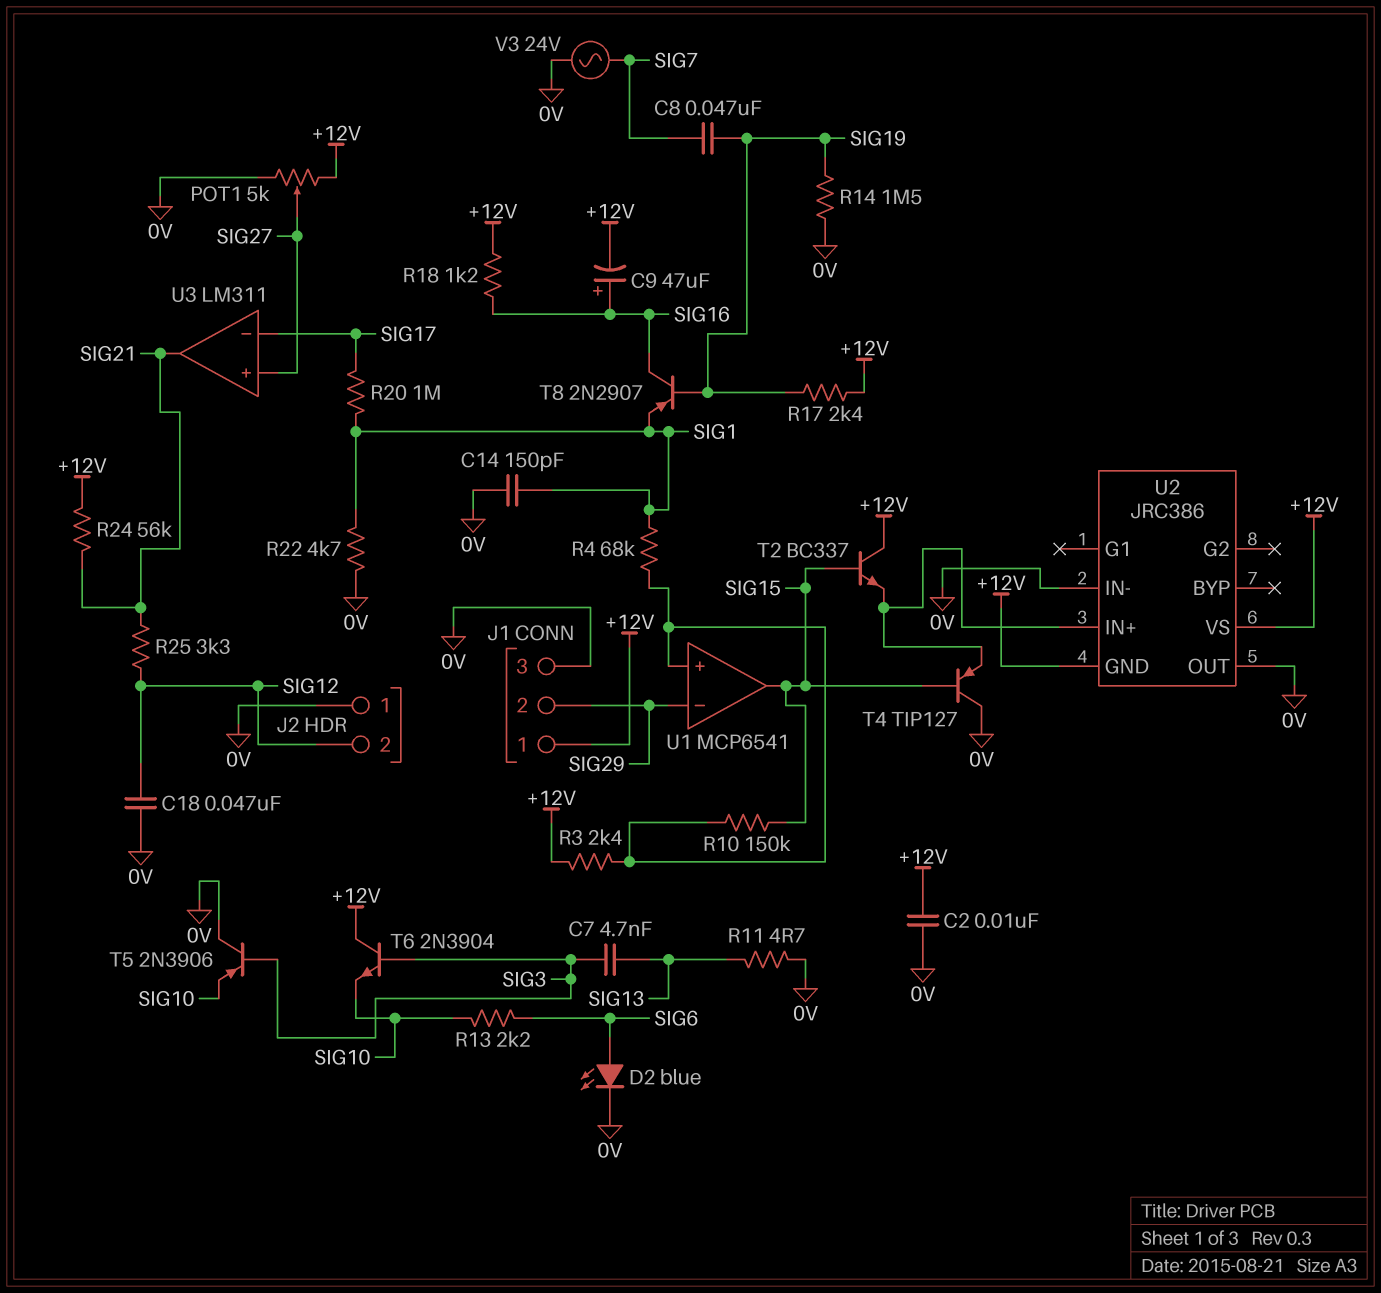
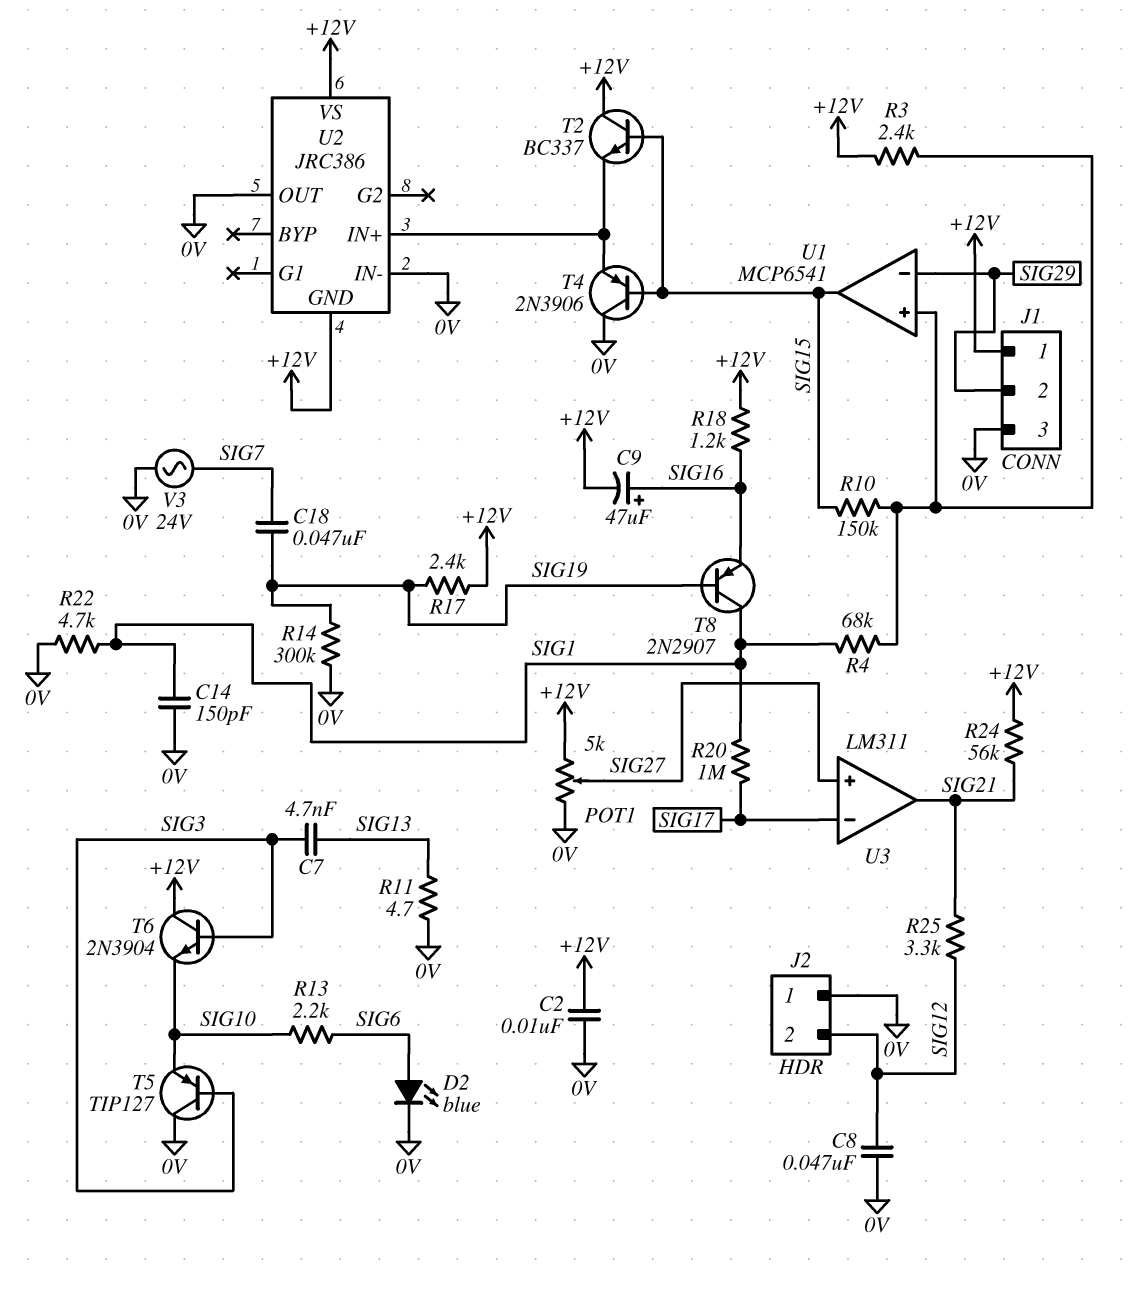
C8: 47nF (SIG7, SIG19) -> 47nF (0V, SIG12)
C18: 47nF (0V, SIG12) -> 47nF (SIG7, SIG19)
R14: 1.5M (0V, SIG19) -> 300k (0V, SIG19)
T4: PNP TIP127 (B SIG15, C 0V, E U2/IN+) -> PNP 2N3906 (B SIG15, C 0V, E U2/IN+)
T5: PNP 2N3906 (B SIG3, C 0V, E SIG10) -> PNP TIP127 (B SIG3, C 0V, E SIG10)
T8: PNP 2N2907 (B SIG19, C SIG16, E SIG1) -> PNP 2N2907 (B SIG19, C SIG1, E SIG16)

